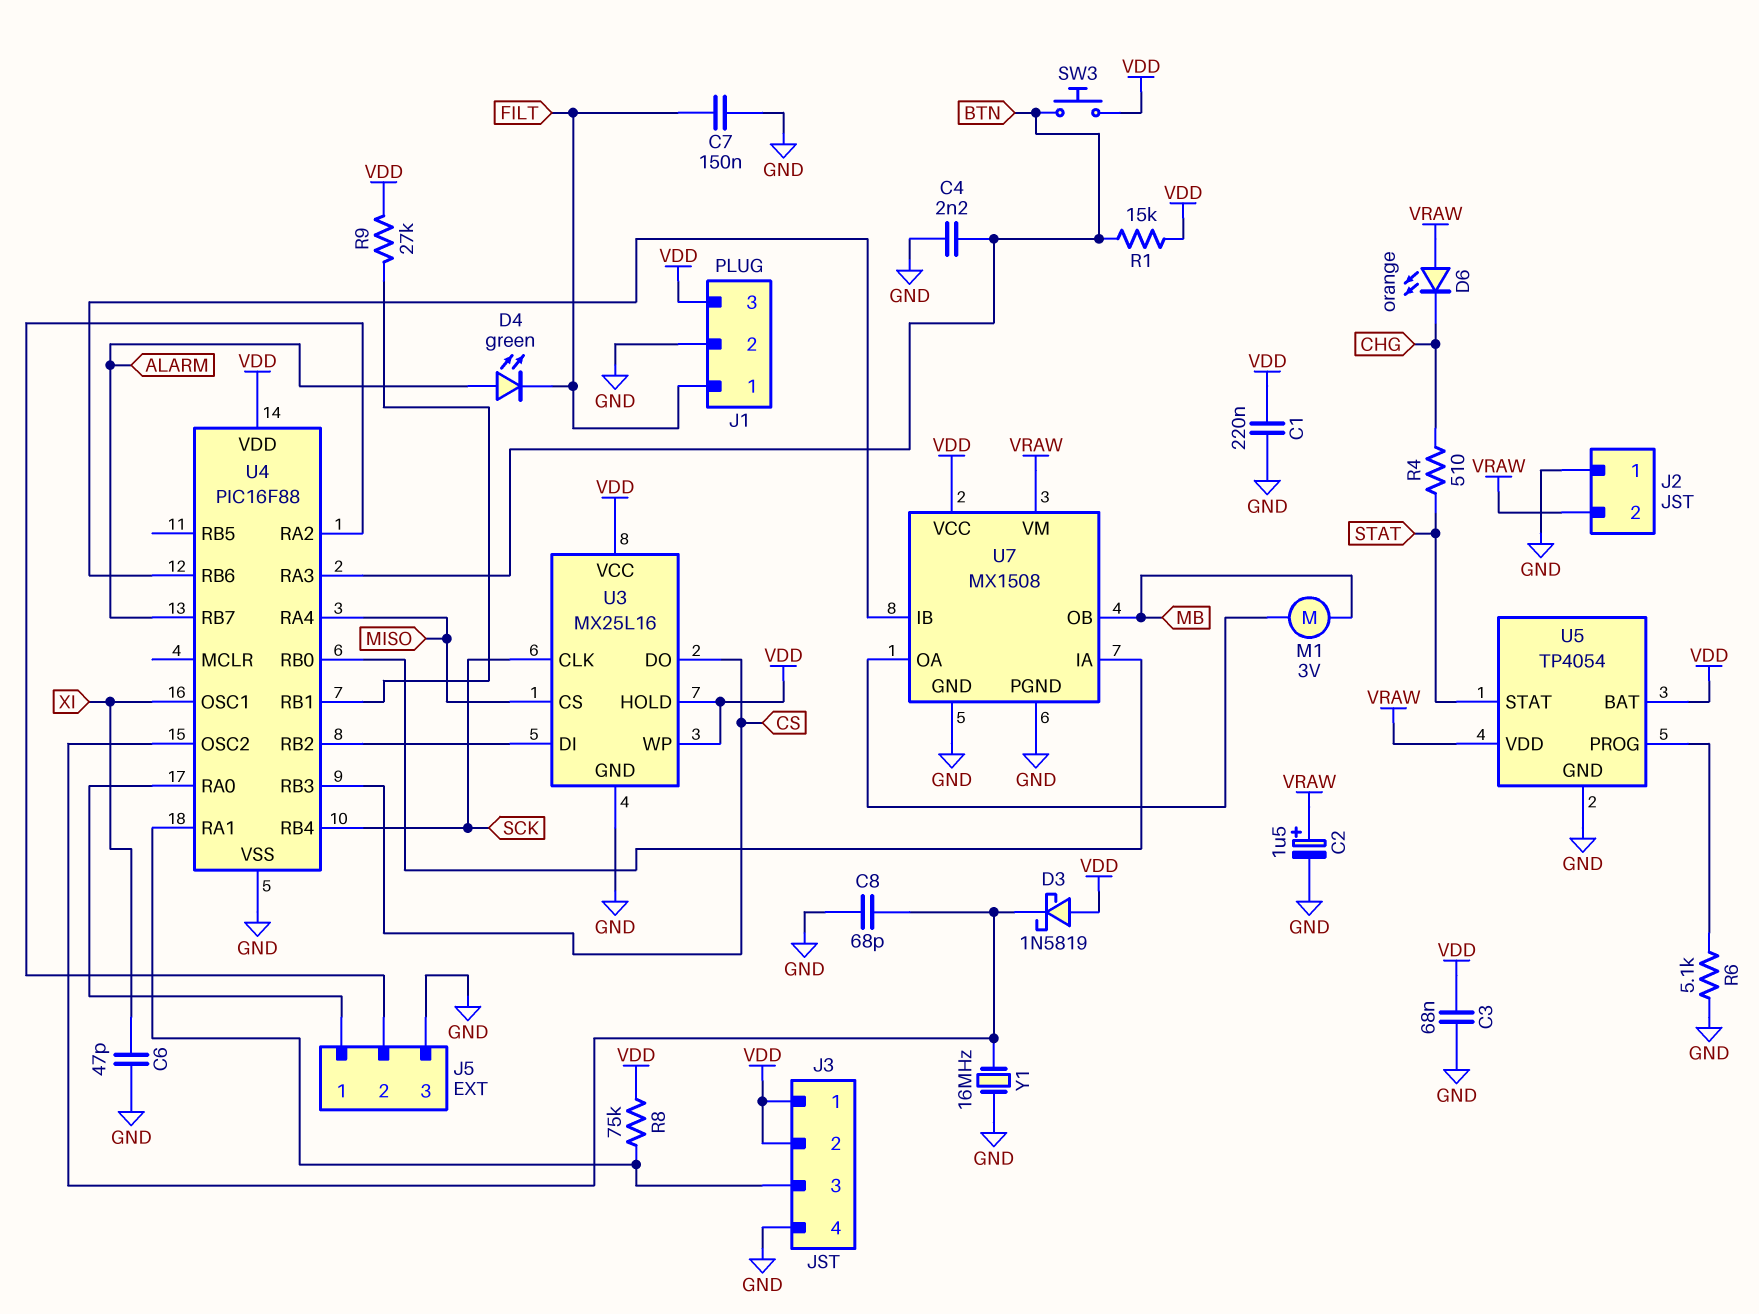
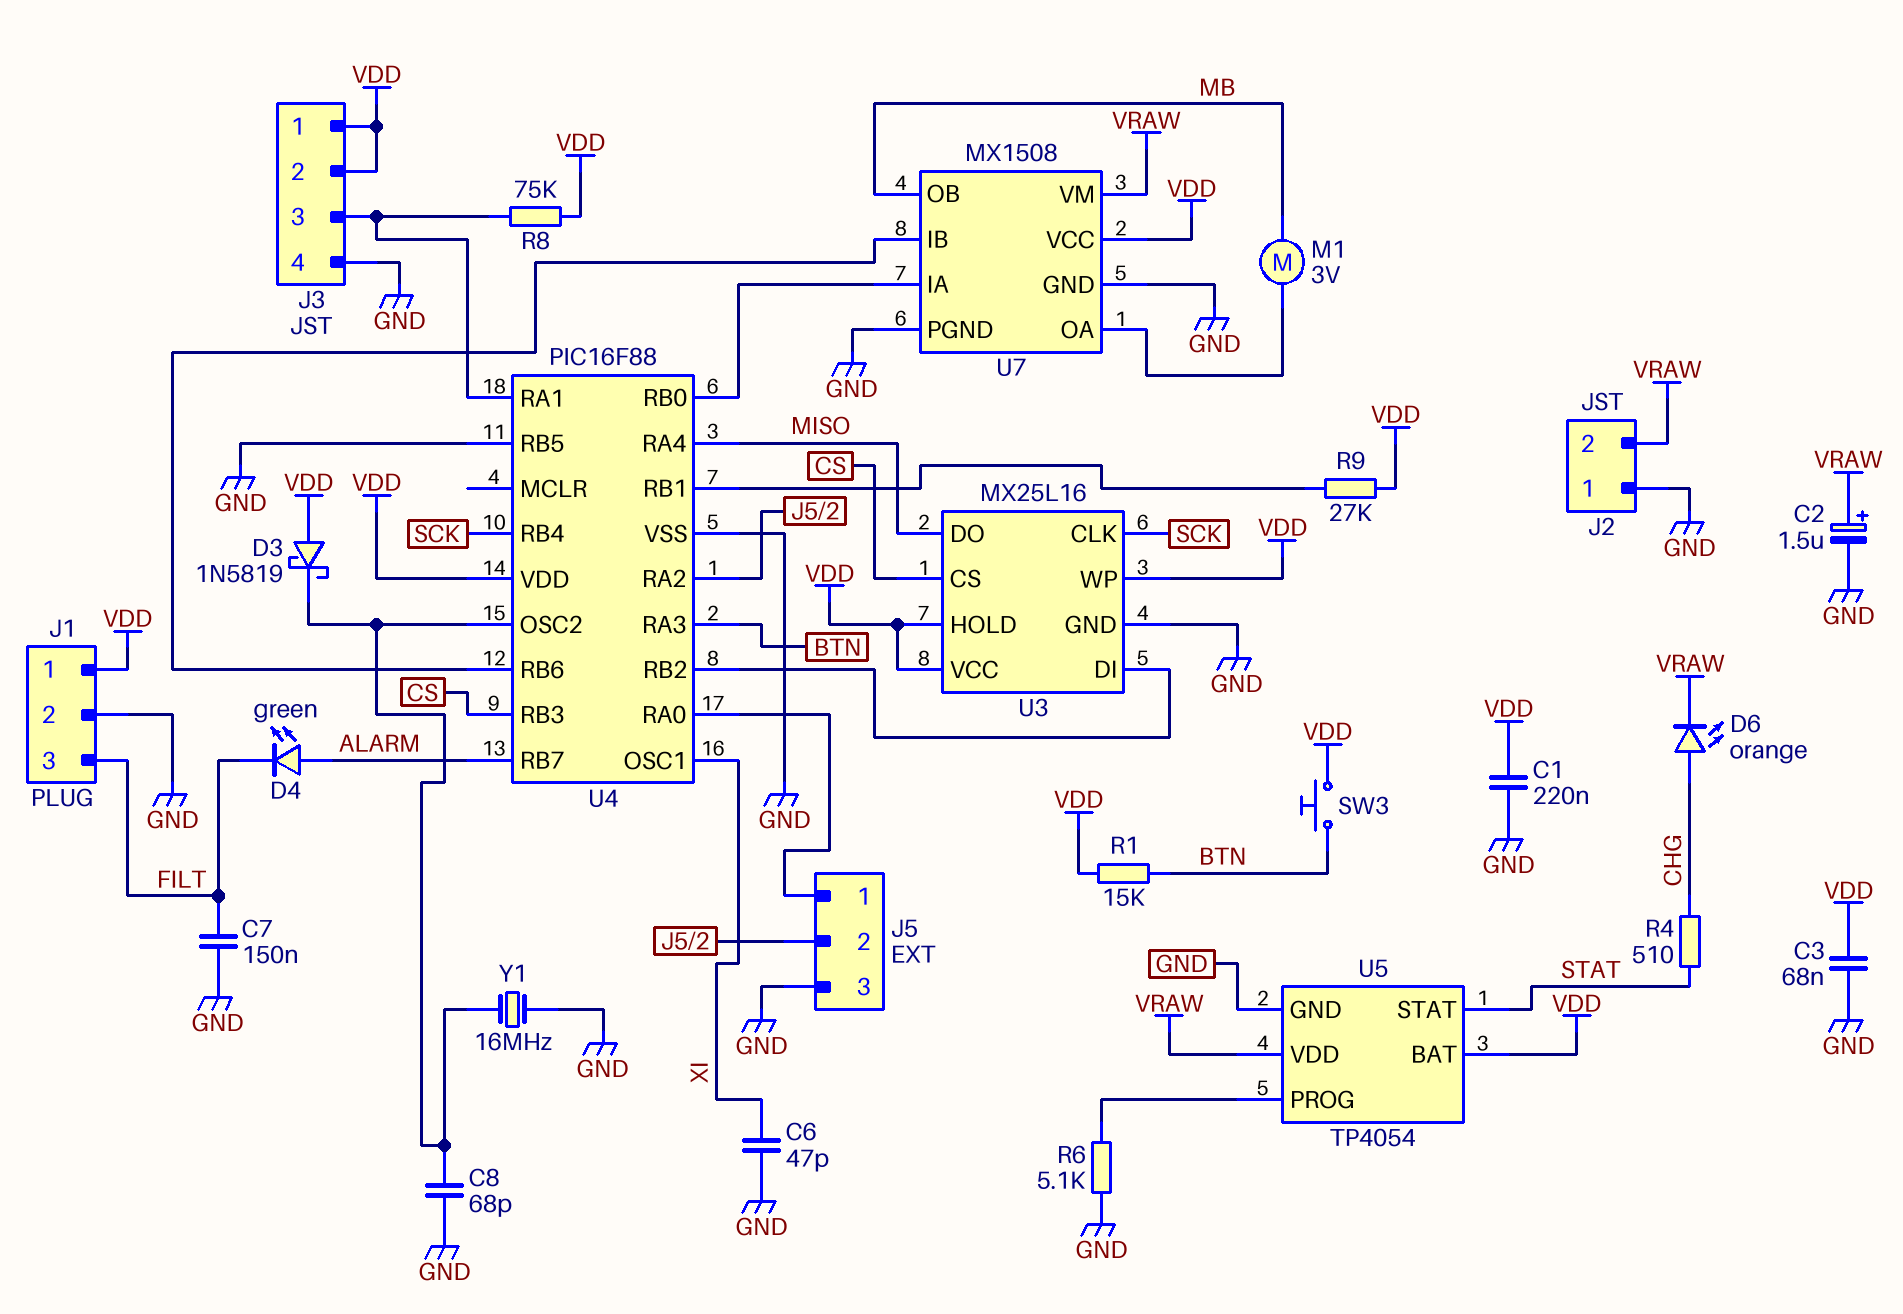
C4: 2.2nF (BTN, GND) -> none
D6: LED orange (A VRAW, K CHG) -> LED orange (A CHG, K VRAW)
J1 pin 1: FILT -> VDD
J1 pin 3: VDD -> FILT
U3 pin CS: MISO -> CS
U3 pin DO: CS -> MISO
U4 pin RB5: none -> GND

